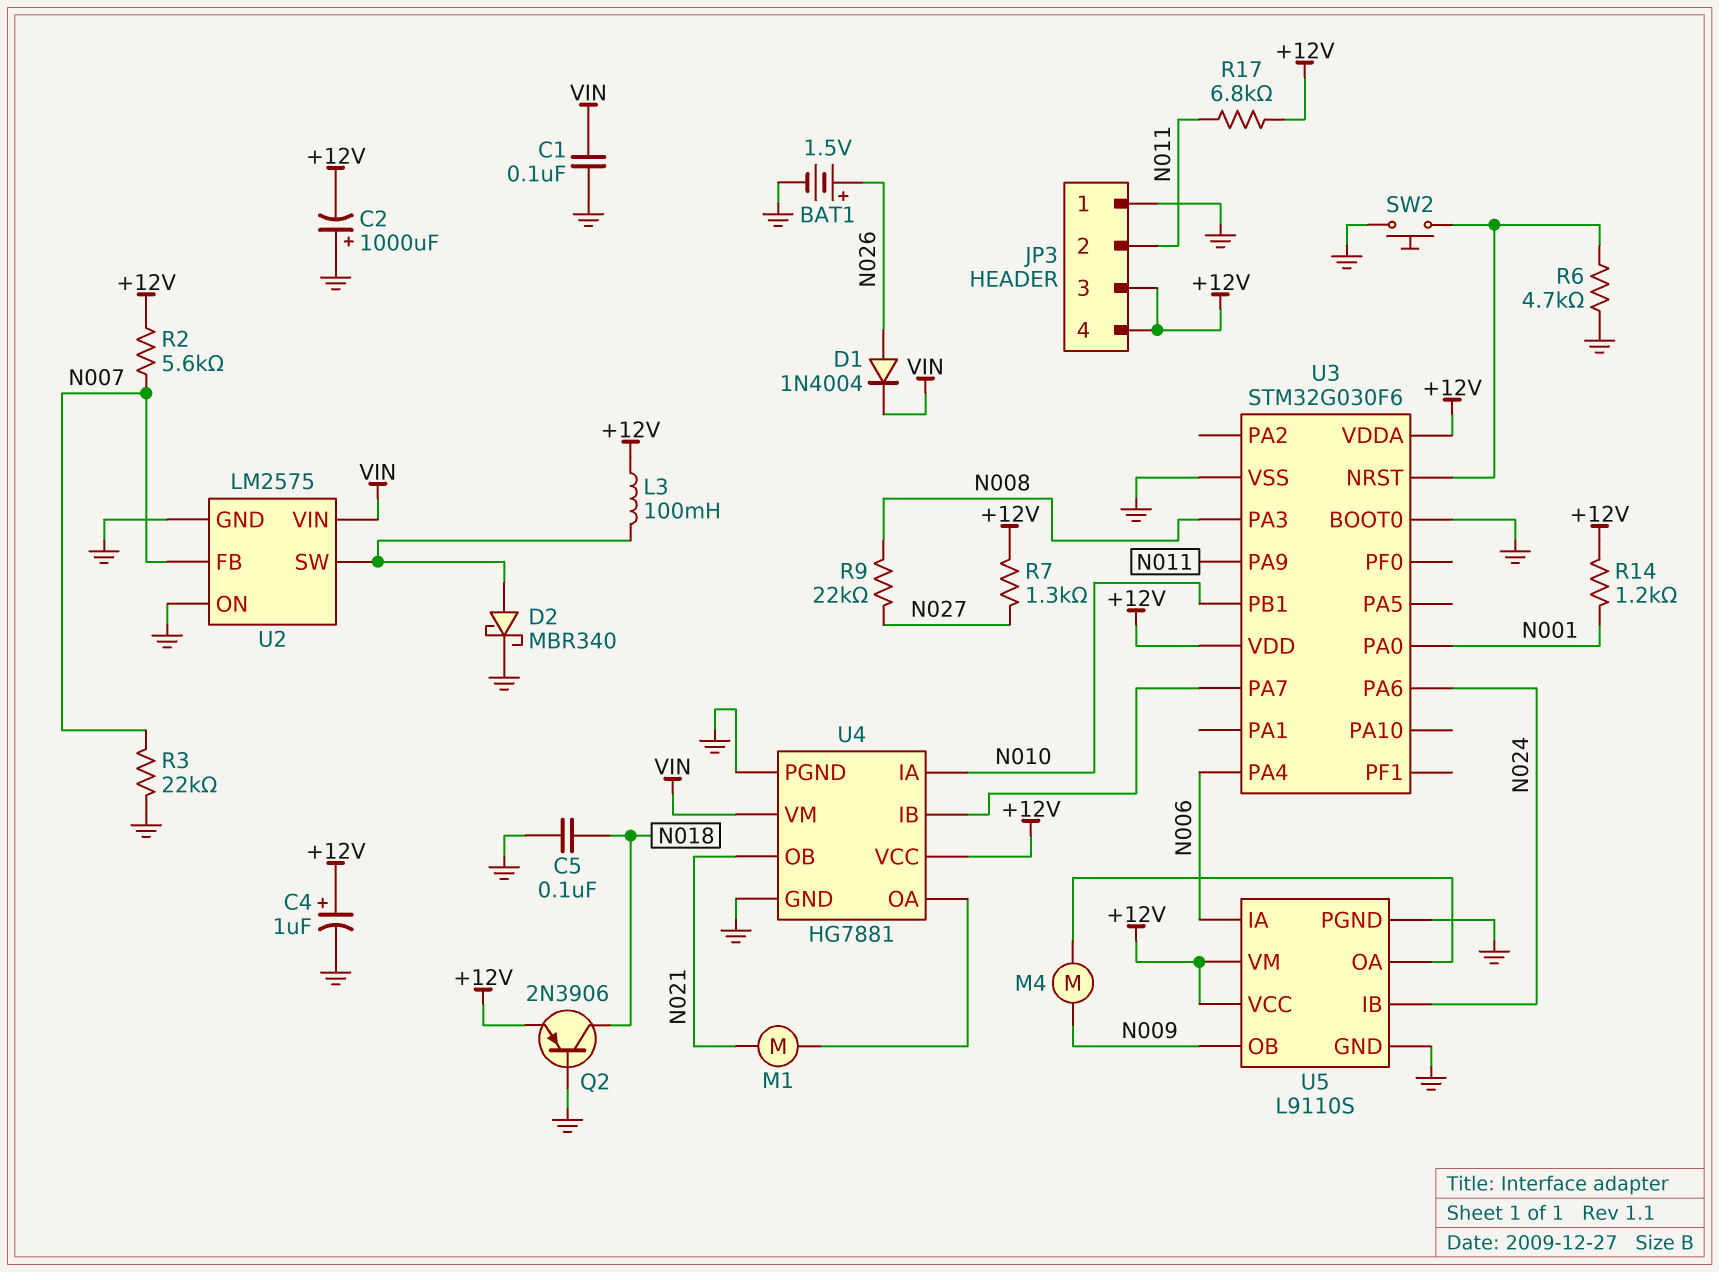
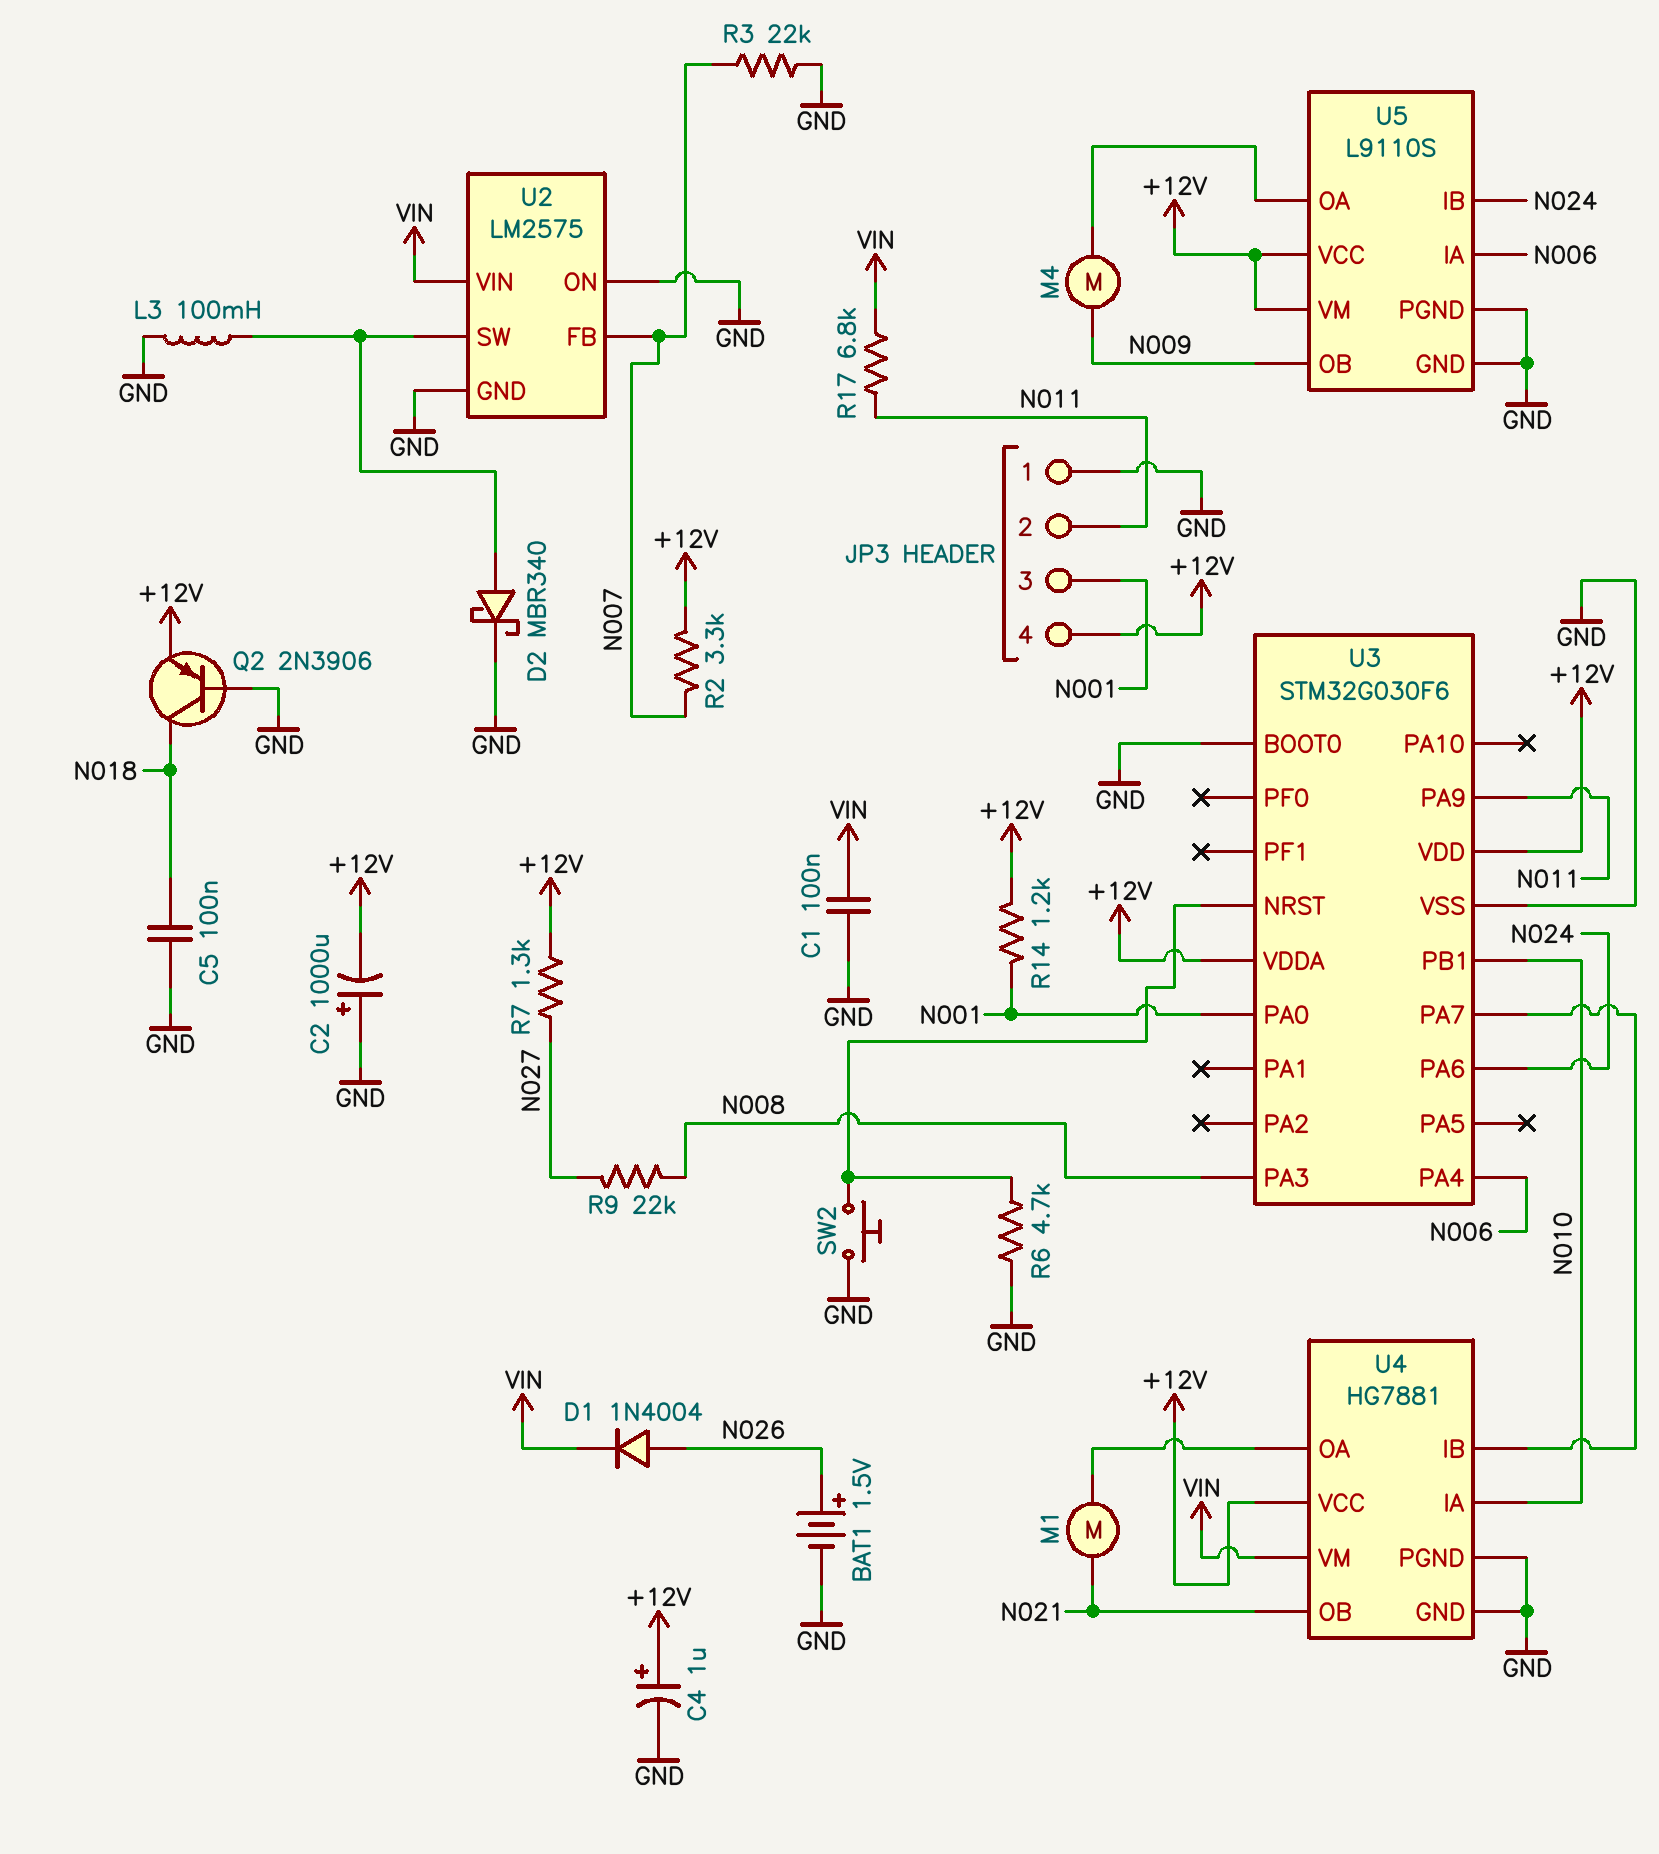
JP3 pin 3: +12V -> N001
L3: 100mH (+12V, U2/SW) -> 100mH (GND, U2/SW)
R2: 5.6k (+12V, N007) -> 3.3k (+12V, N007)
R17: 6.8k (+12V, N011) -> 6.8k (N011, VIN)

